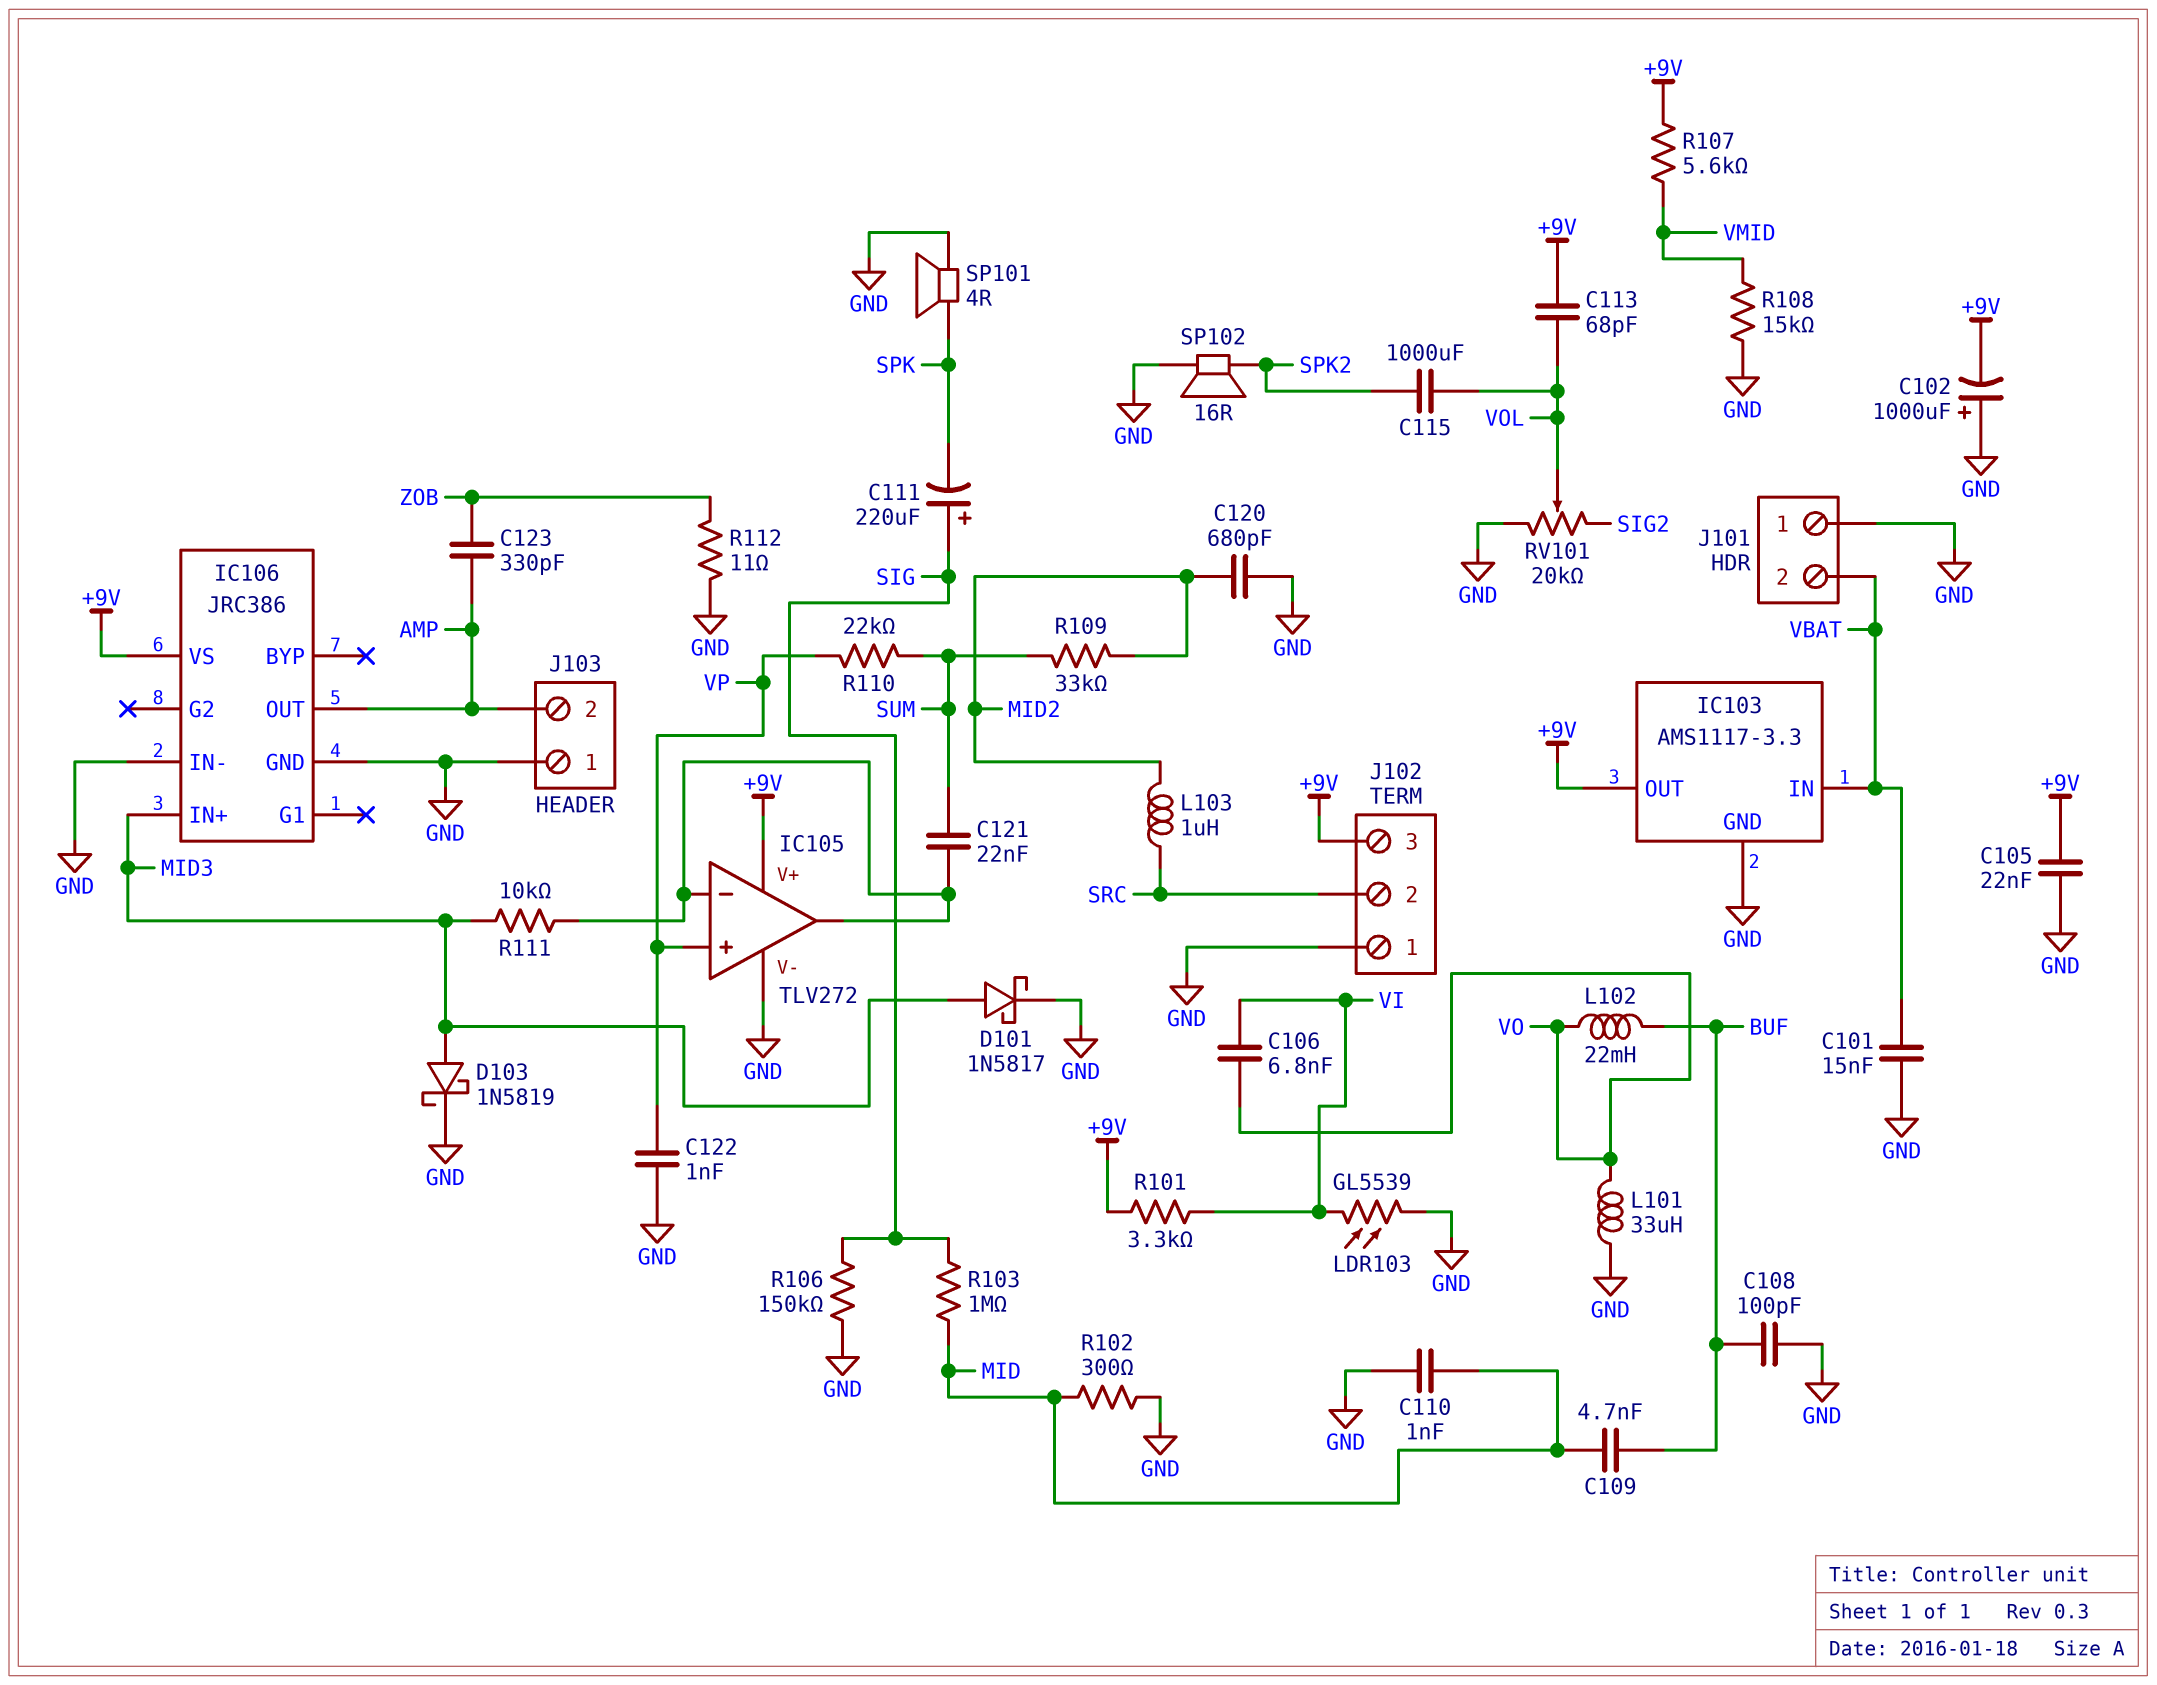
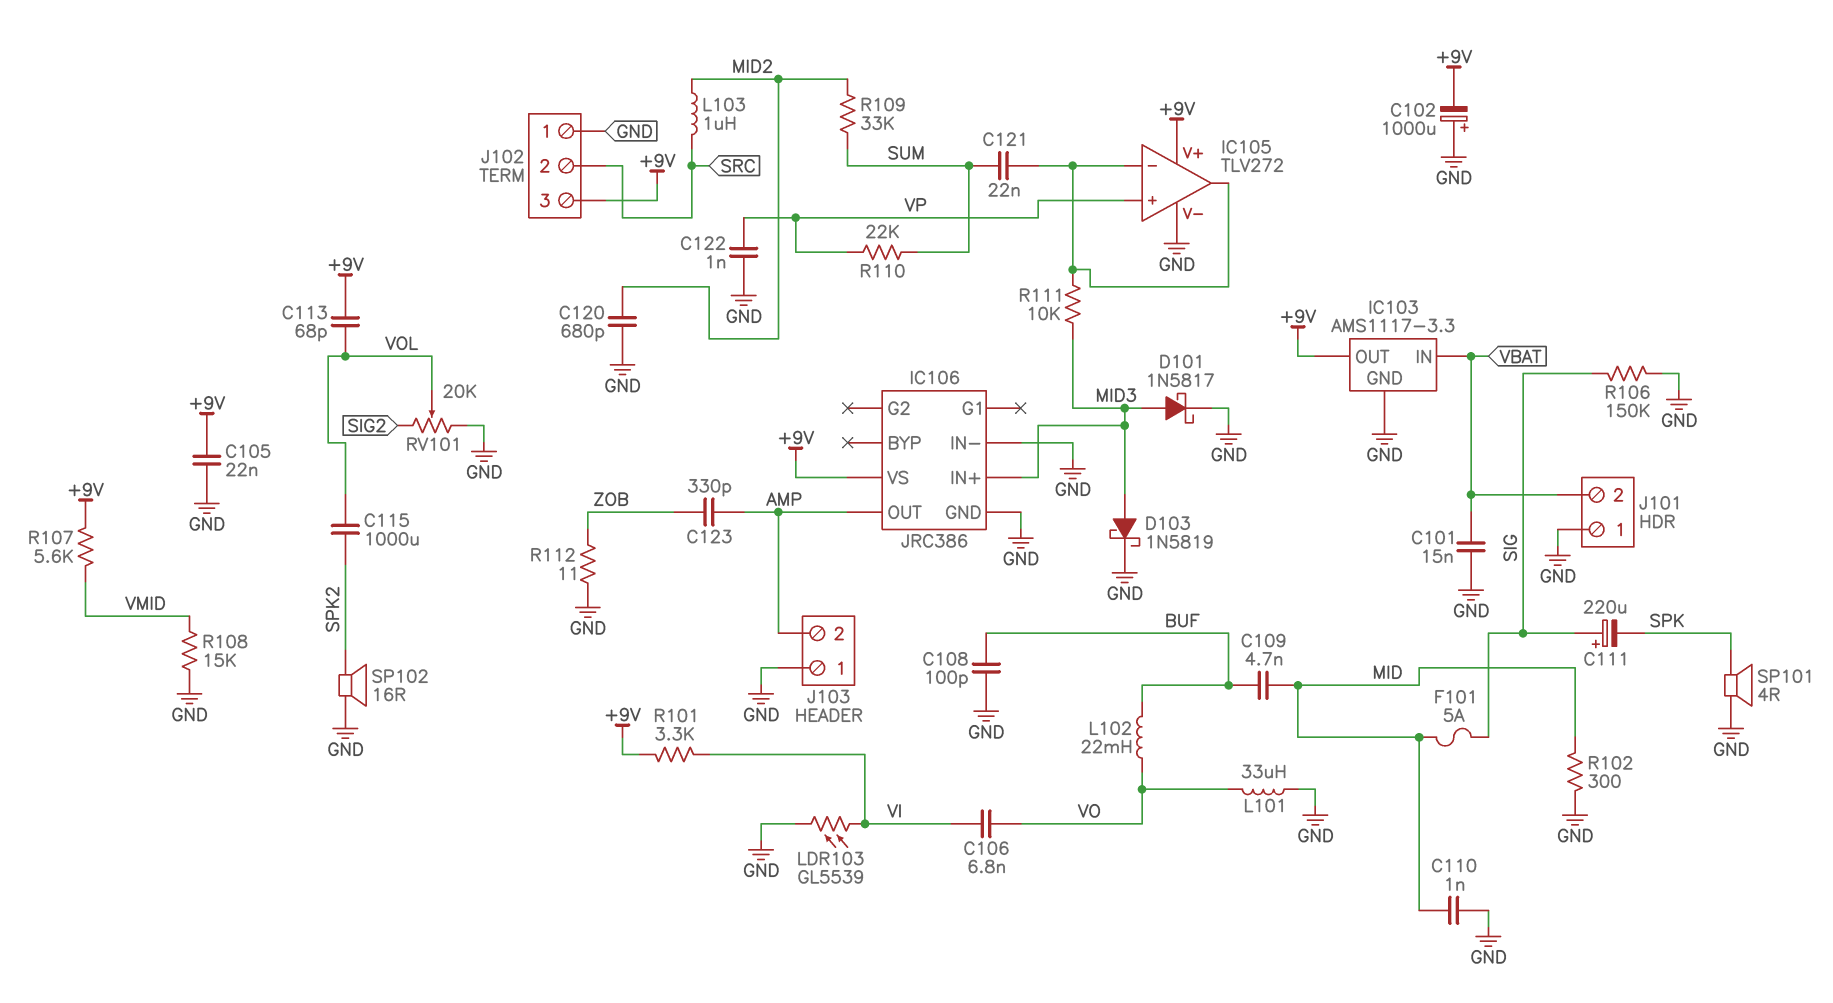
F101: none -> 5A (MID, SIG)
R103: 1M (MID, SIG) -> none

